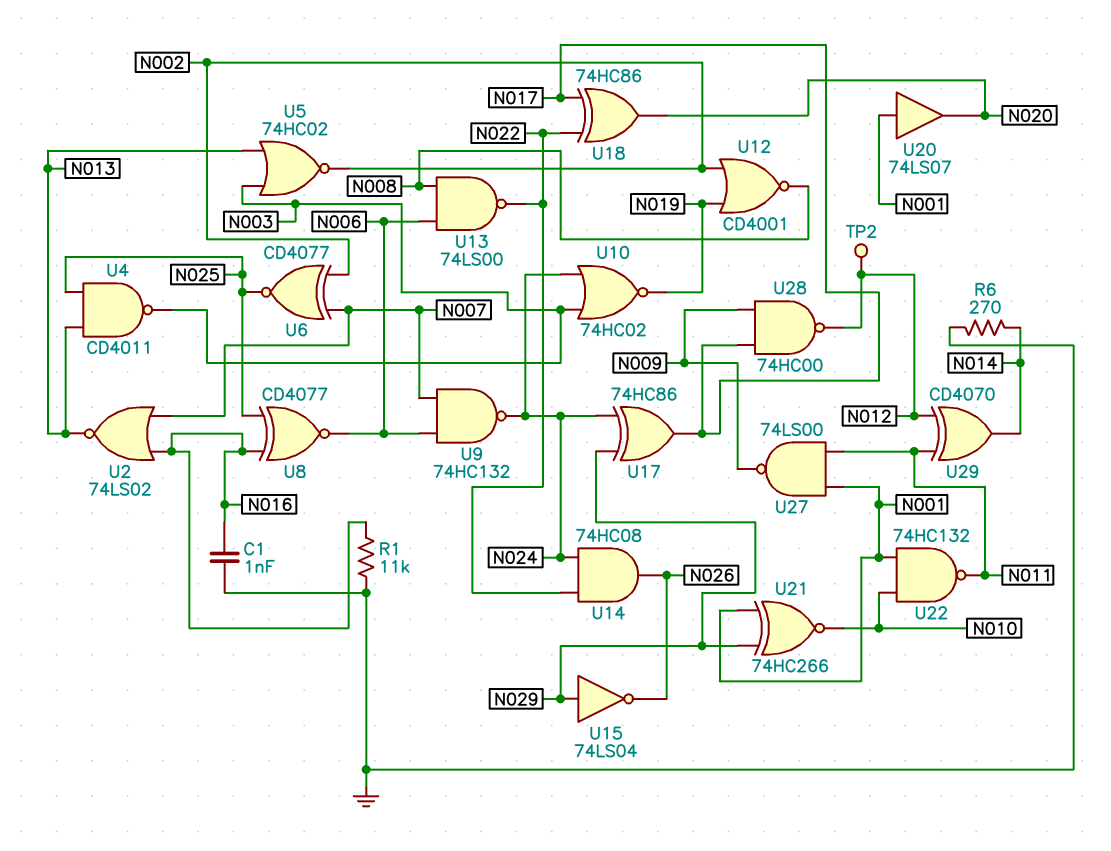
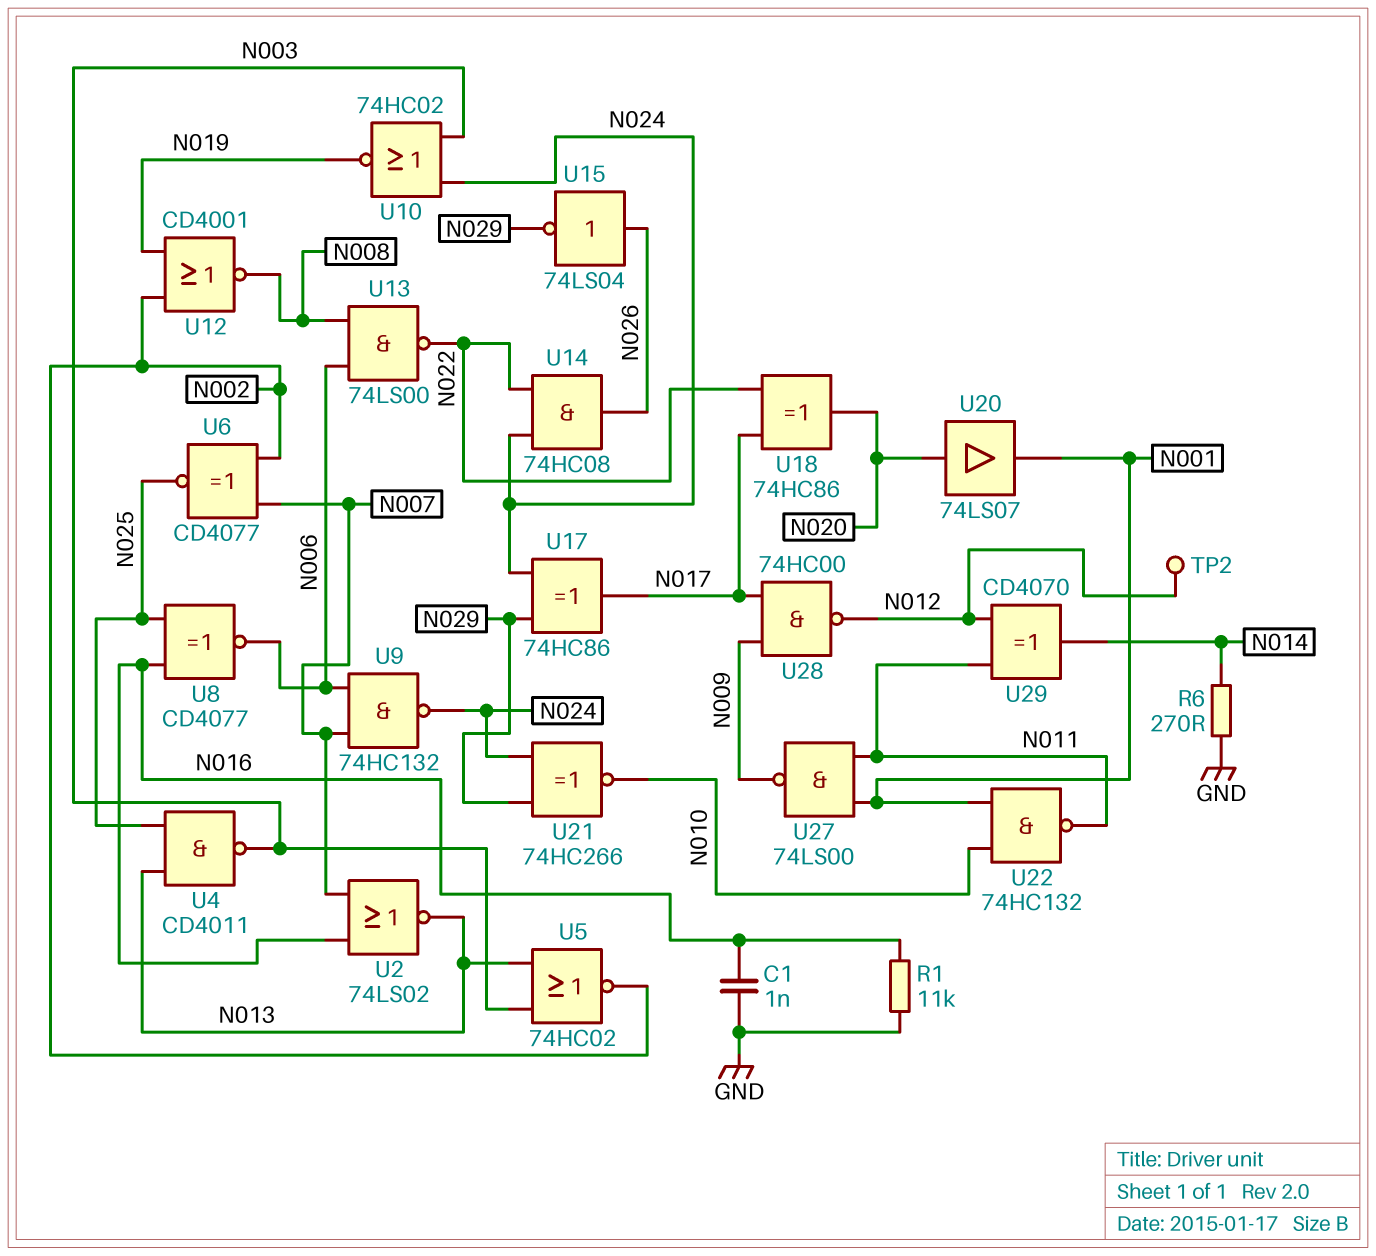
U15: NOT 74LS04 (in N029, out N026) -> NOT 74LS04 (in N026, out N029)
U20: buffer 74LS07 (in N001, out N020) -> buffer 74LS07 (in N020, out N001)
U21: XNOR 74HC266 (in N001, in N029, out N010) -> XNOR 74HC266 (in N024, in N029, out N010)

